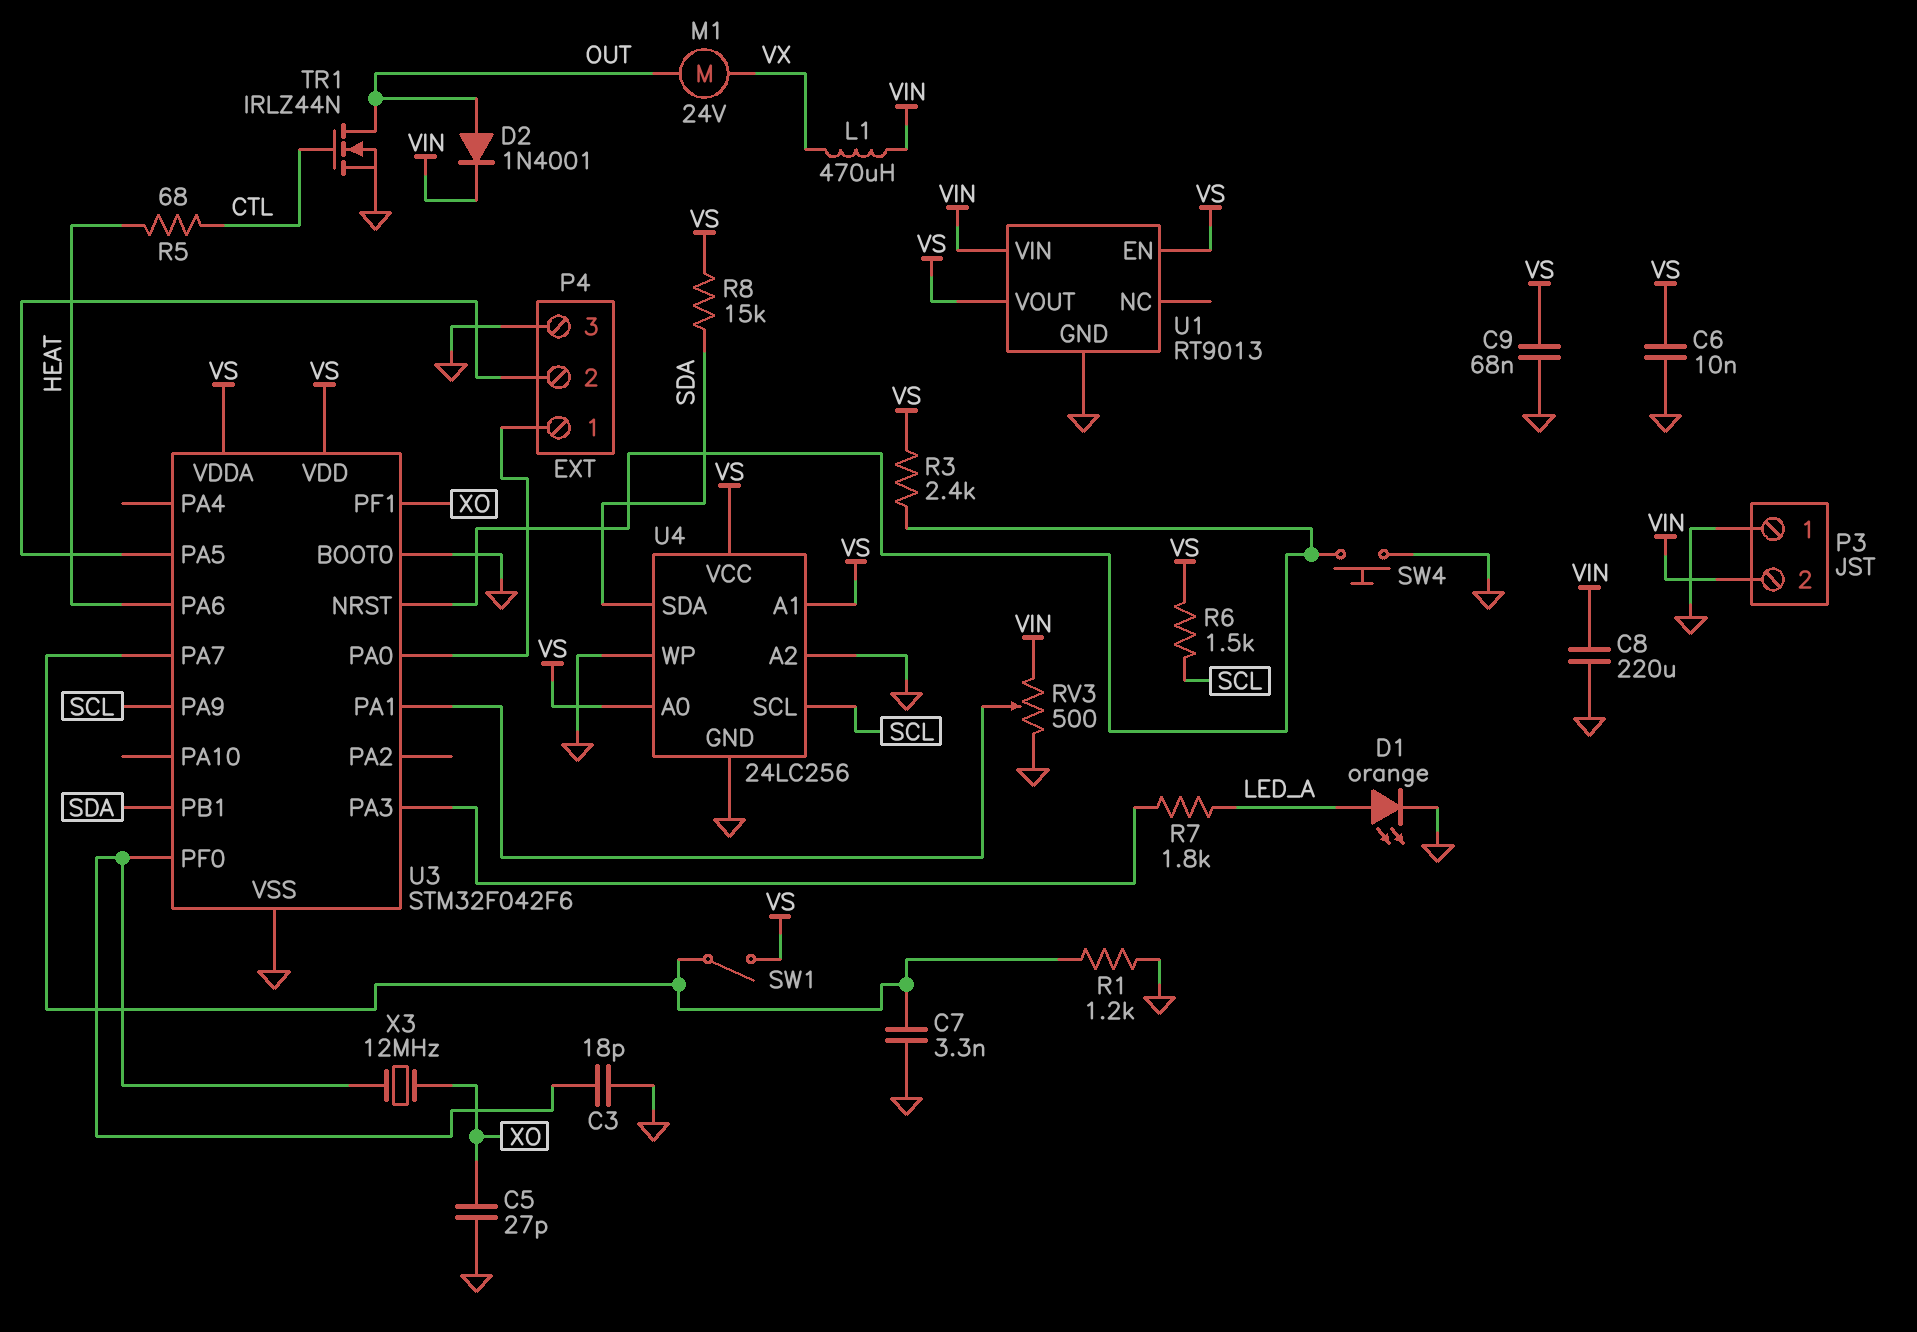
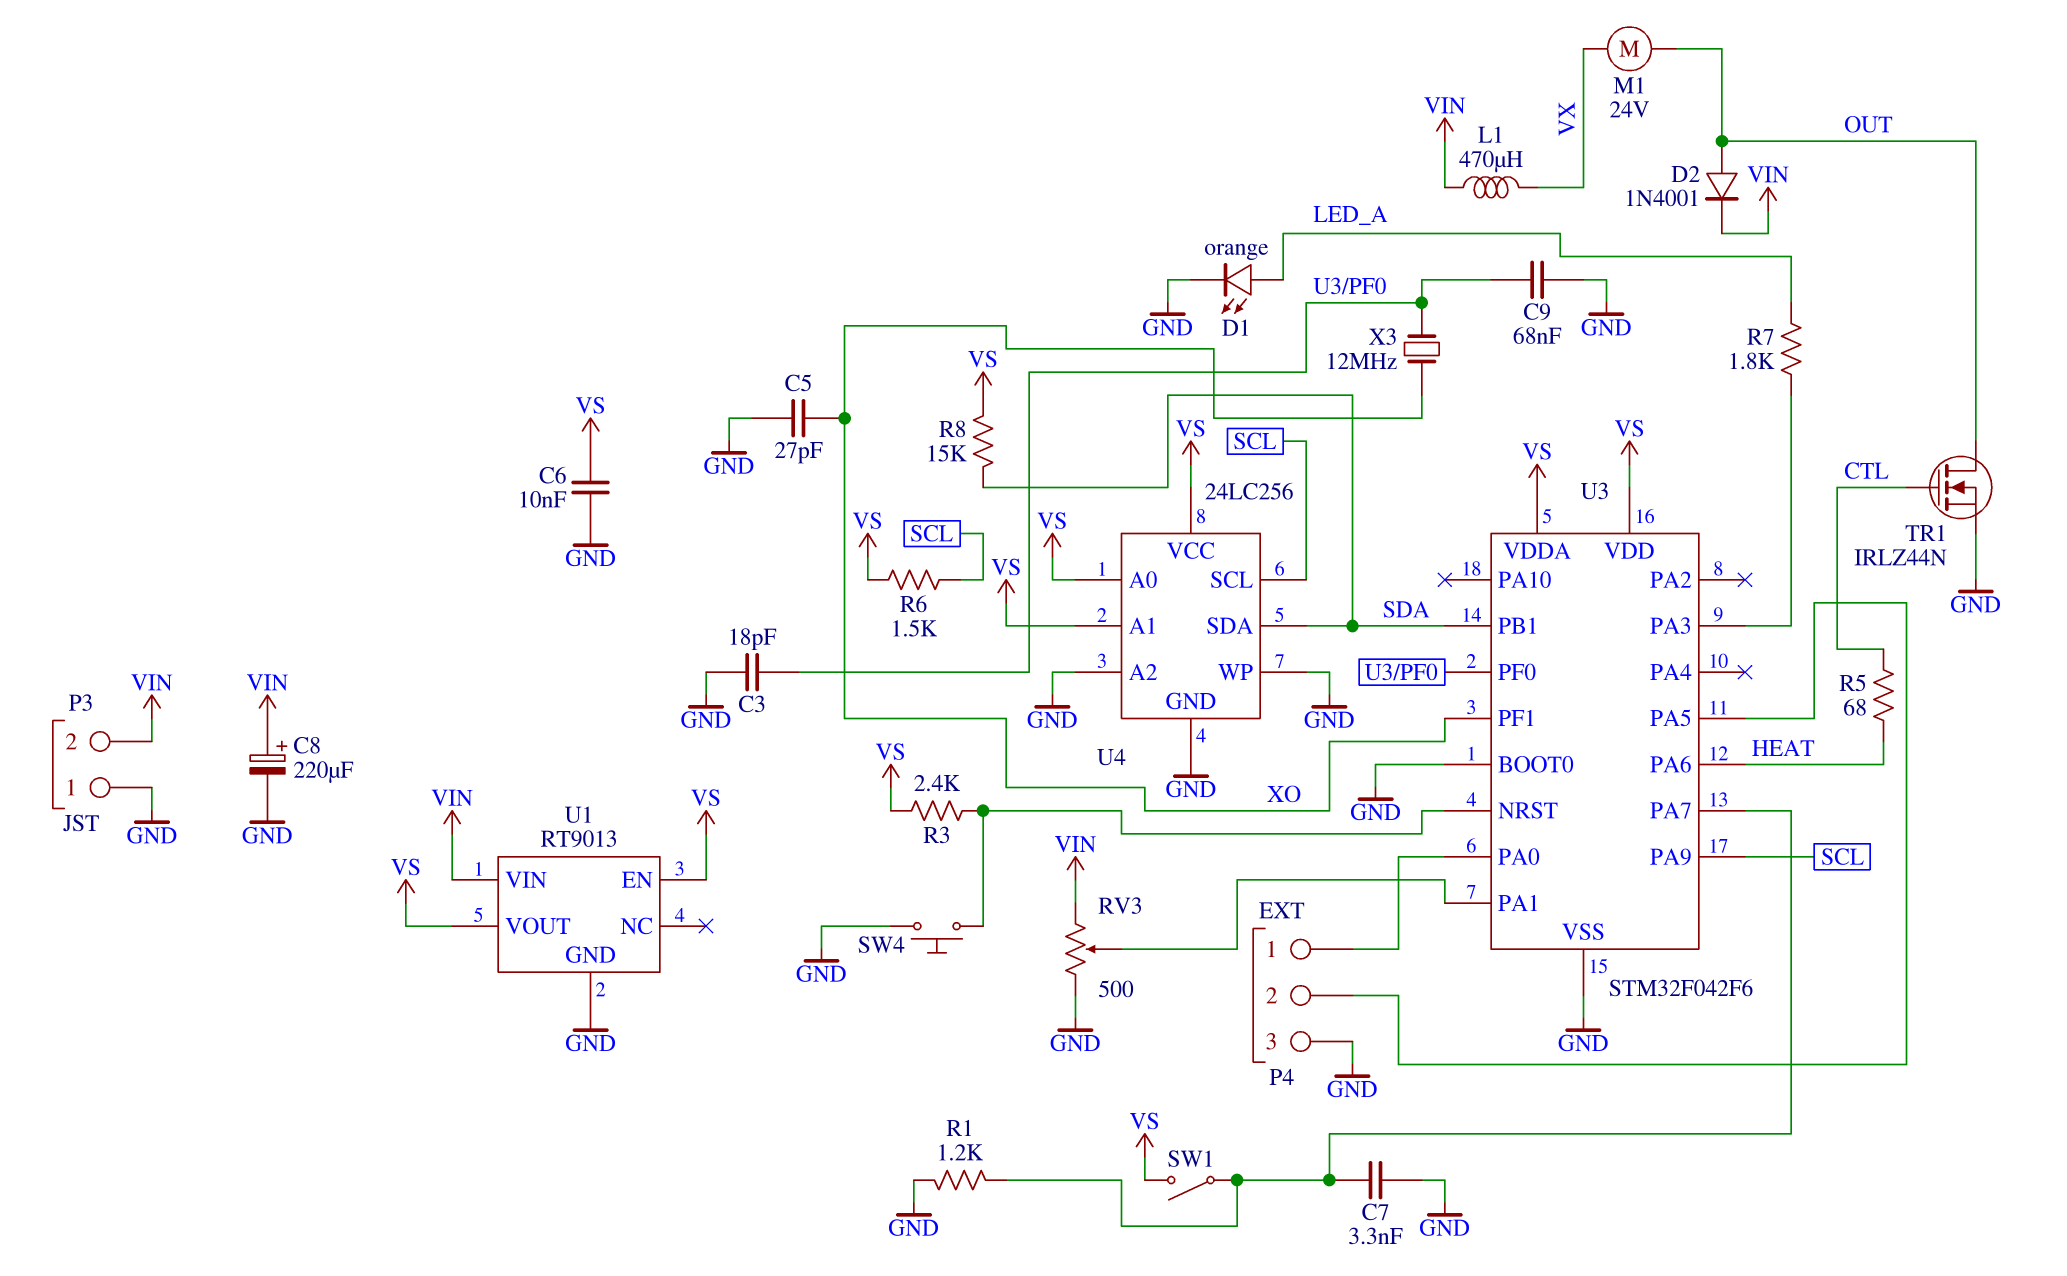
C8: 220uF (GND, VIN) -> 220uF (plus VIN, minus GND)
C9: 68nF (GND, VS) -> 68nF (GND, U3/PF0)

